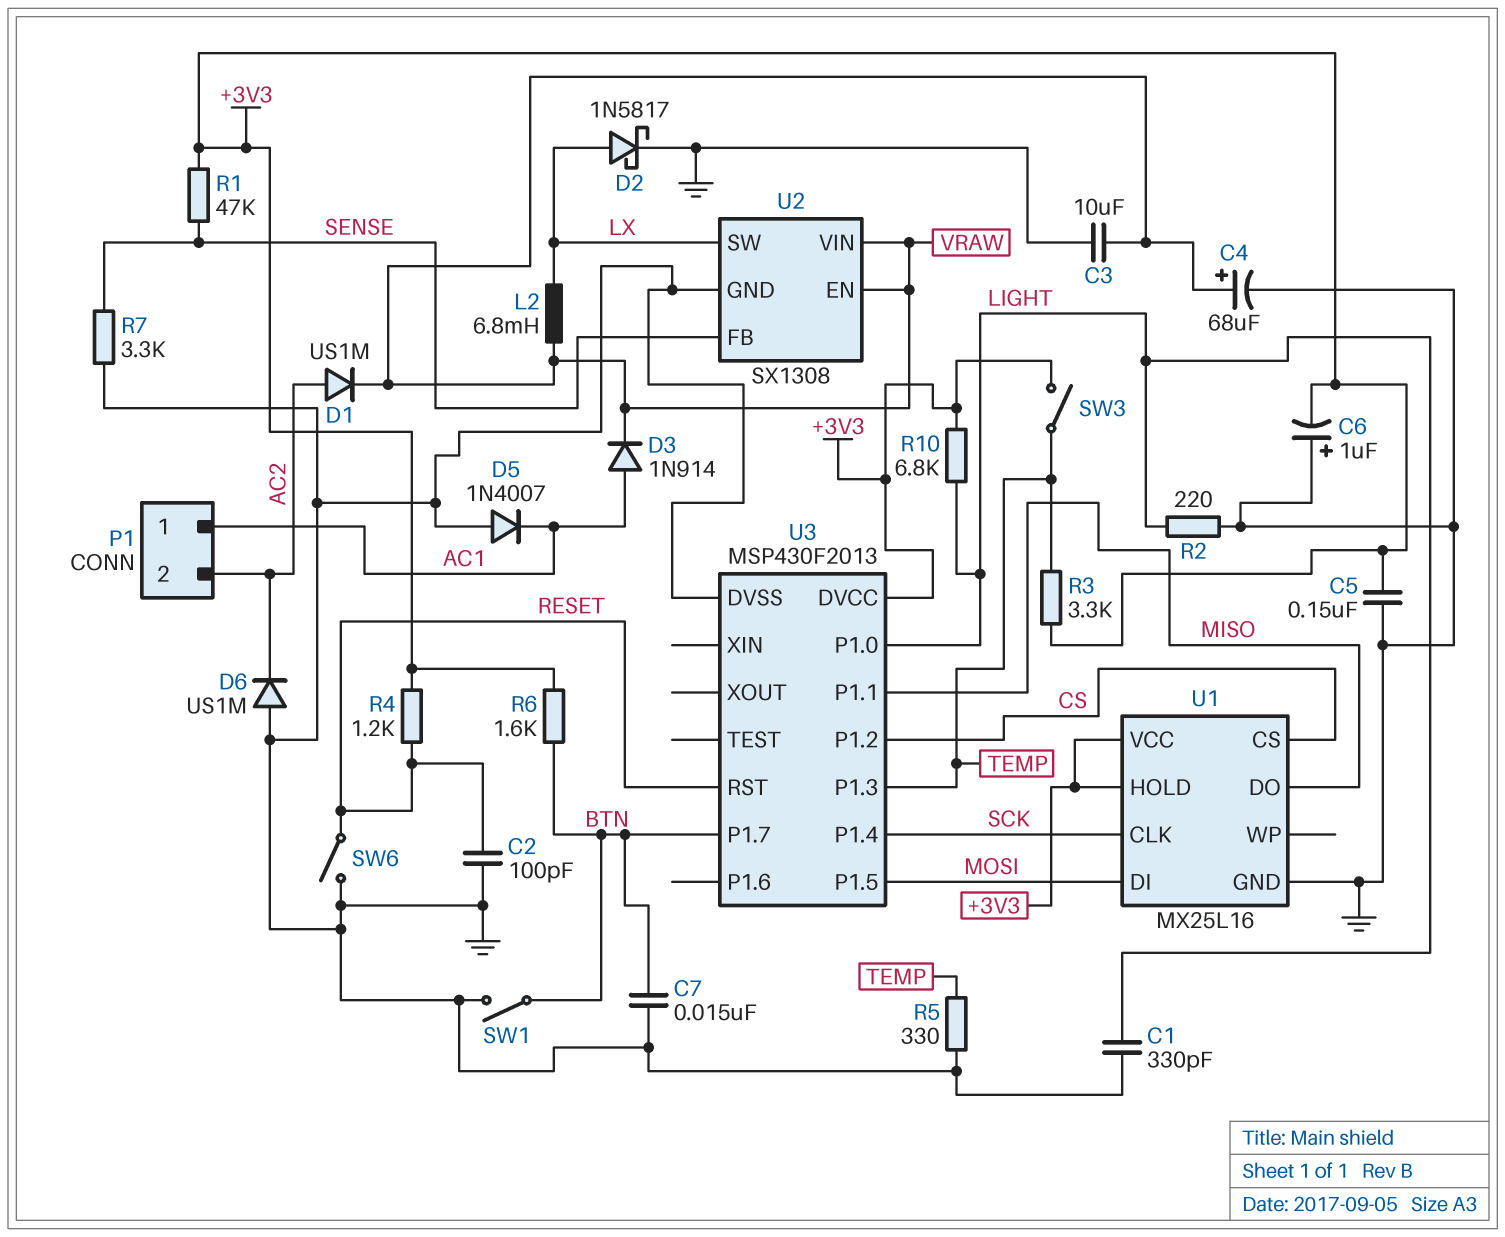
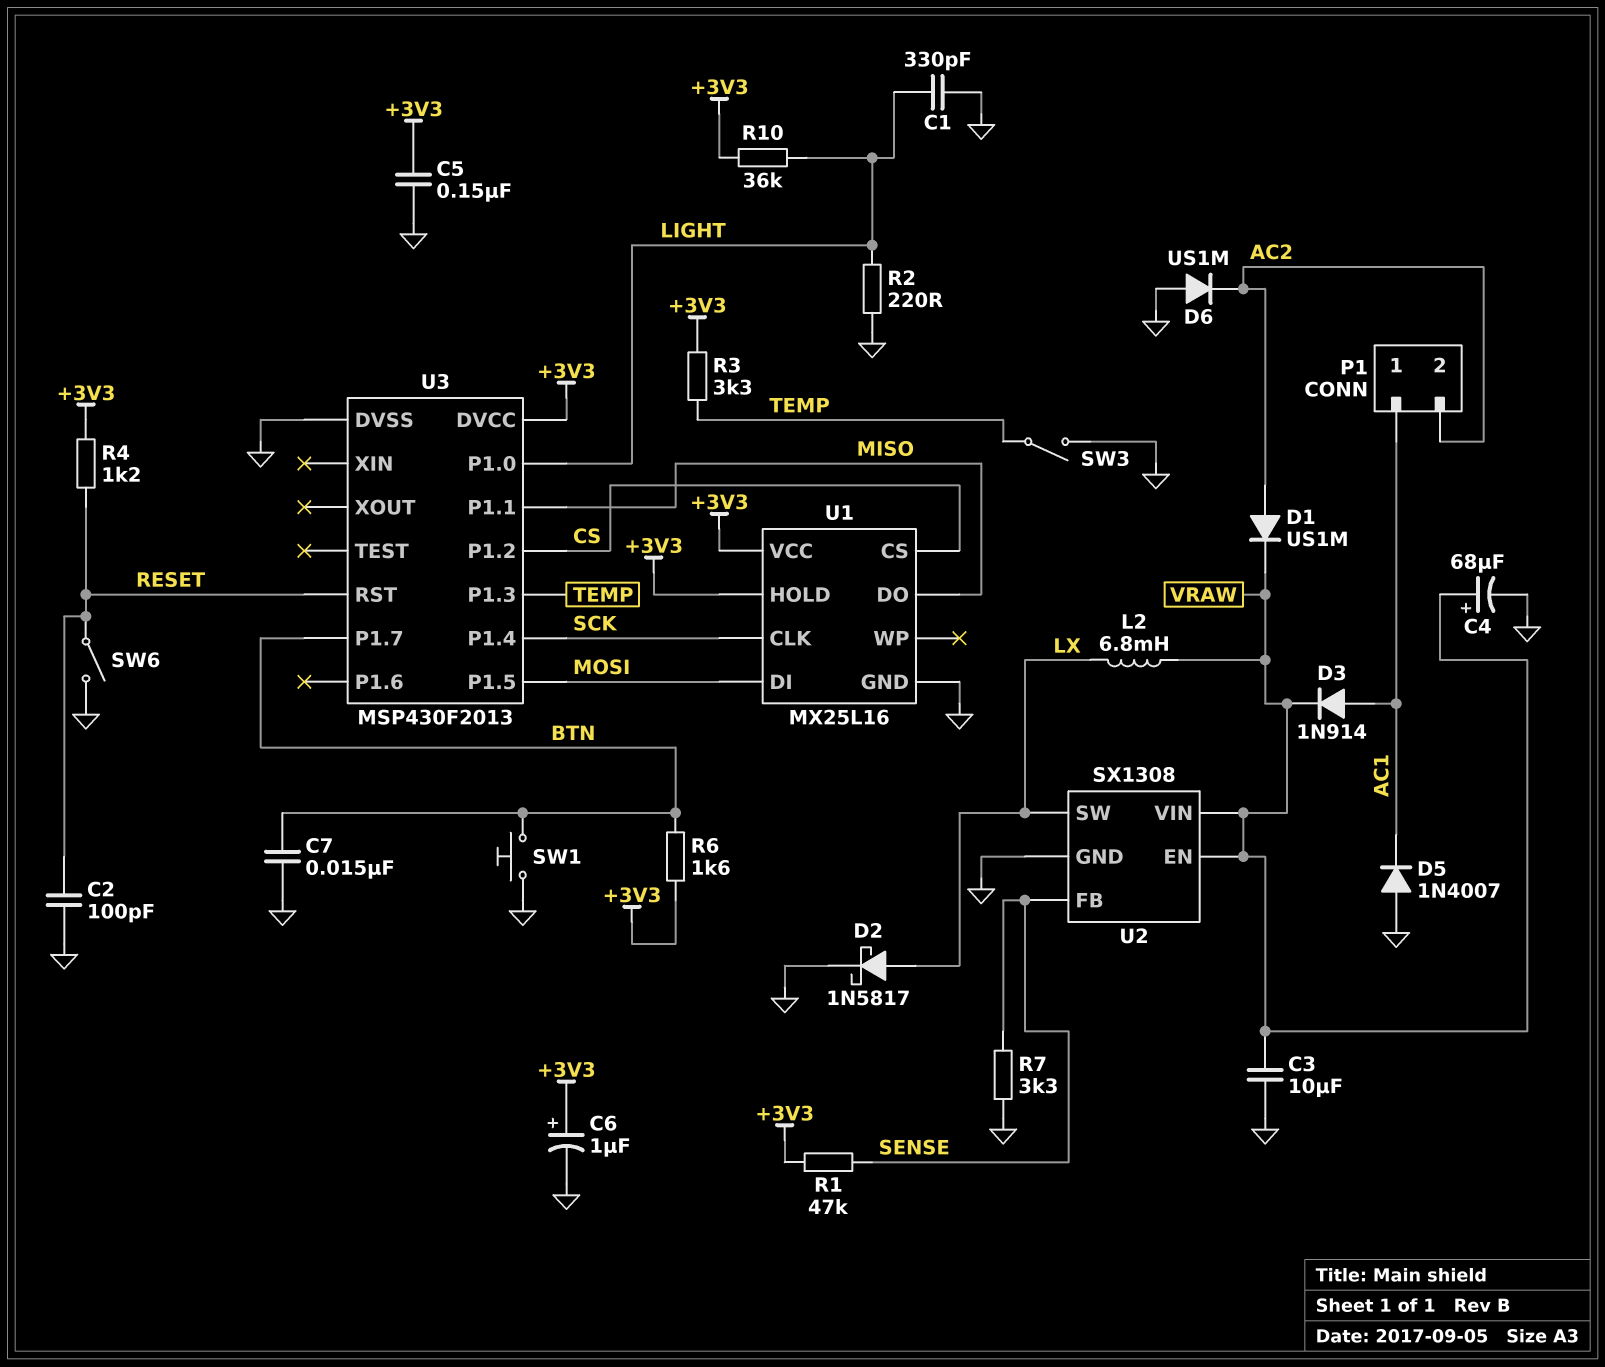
C6: 1uF (plus GND, minus +3V3) -> 1uF (plus +3V3, minus GND)
R5: 330 (GND, TEMP) -> none
R10: 6.8k (+3V3, LIGHT) -> 36k (+3V3, LIGHT)
SW1: switch (BTN, GND) -> button (BTN, GND)
SW3: switch (+3V3, TEMP) -> switch (GND, TEMP)

